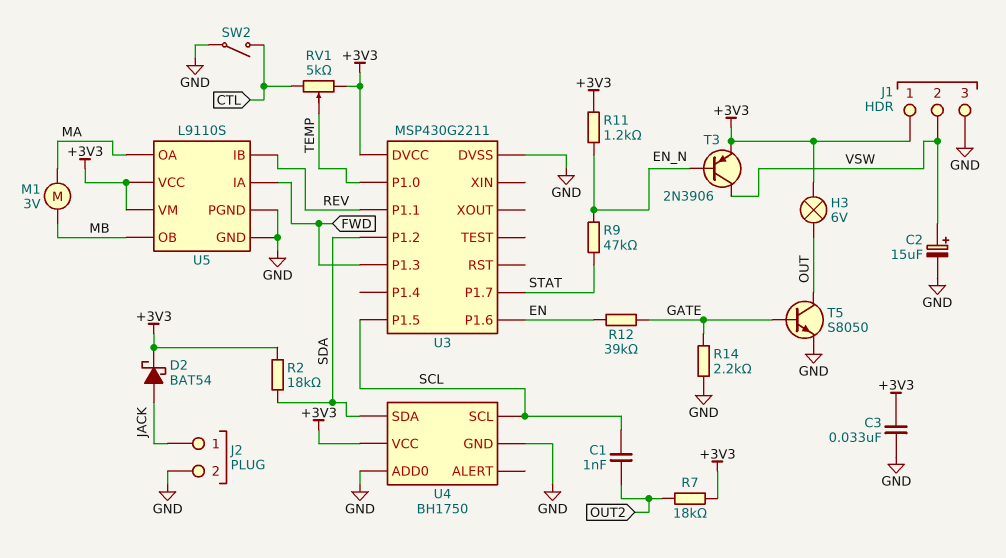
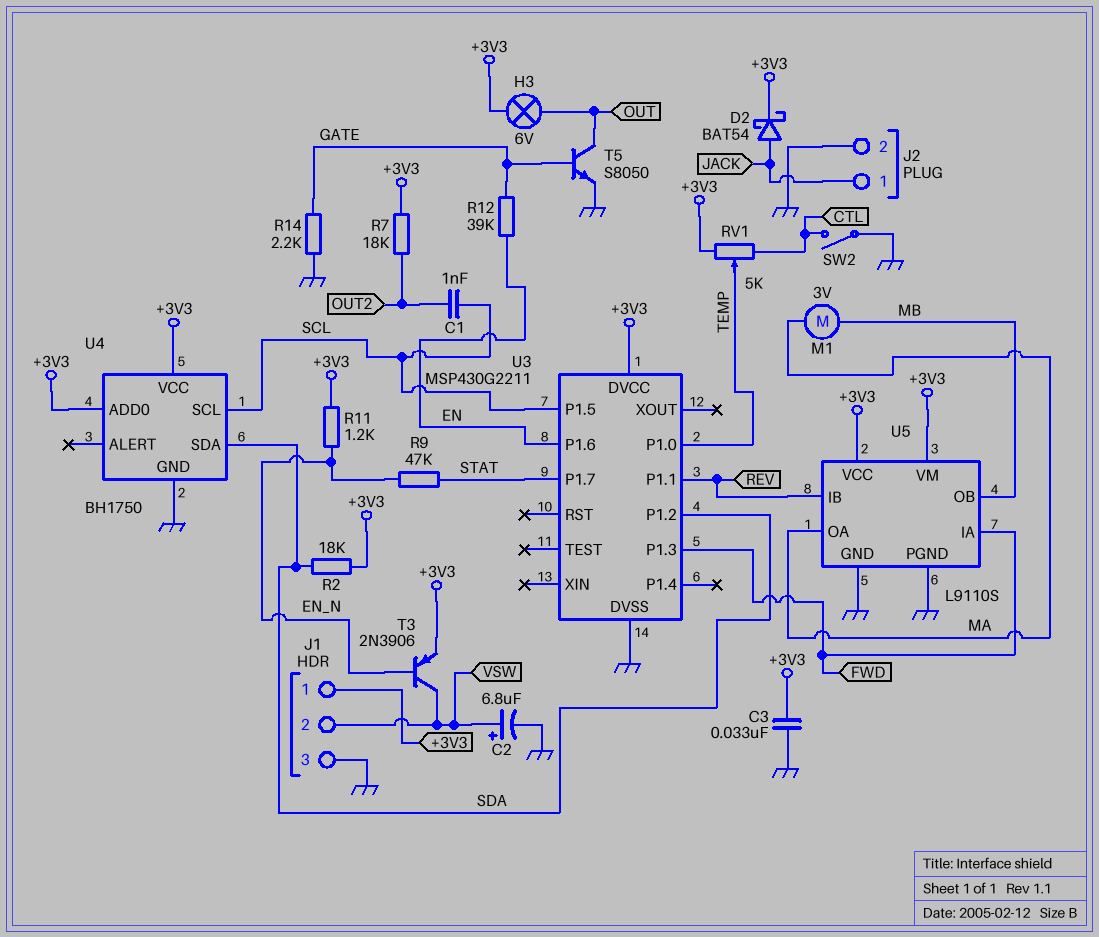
C2: 15uF (plus VSW, minus GND) -> 6.8uF (plus VSW, minus GND)
U4 pin ADD0: GND -> +3V3

